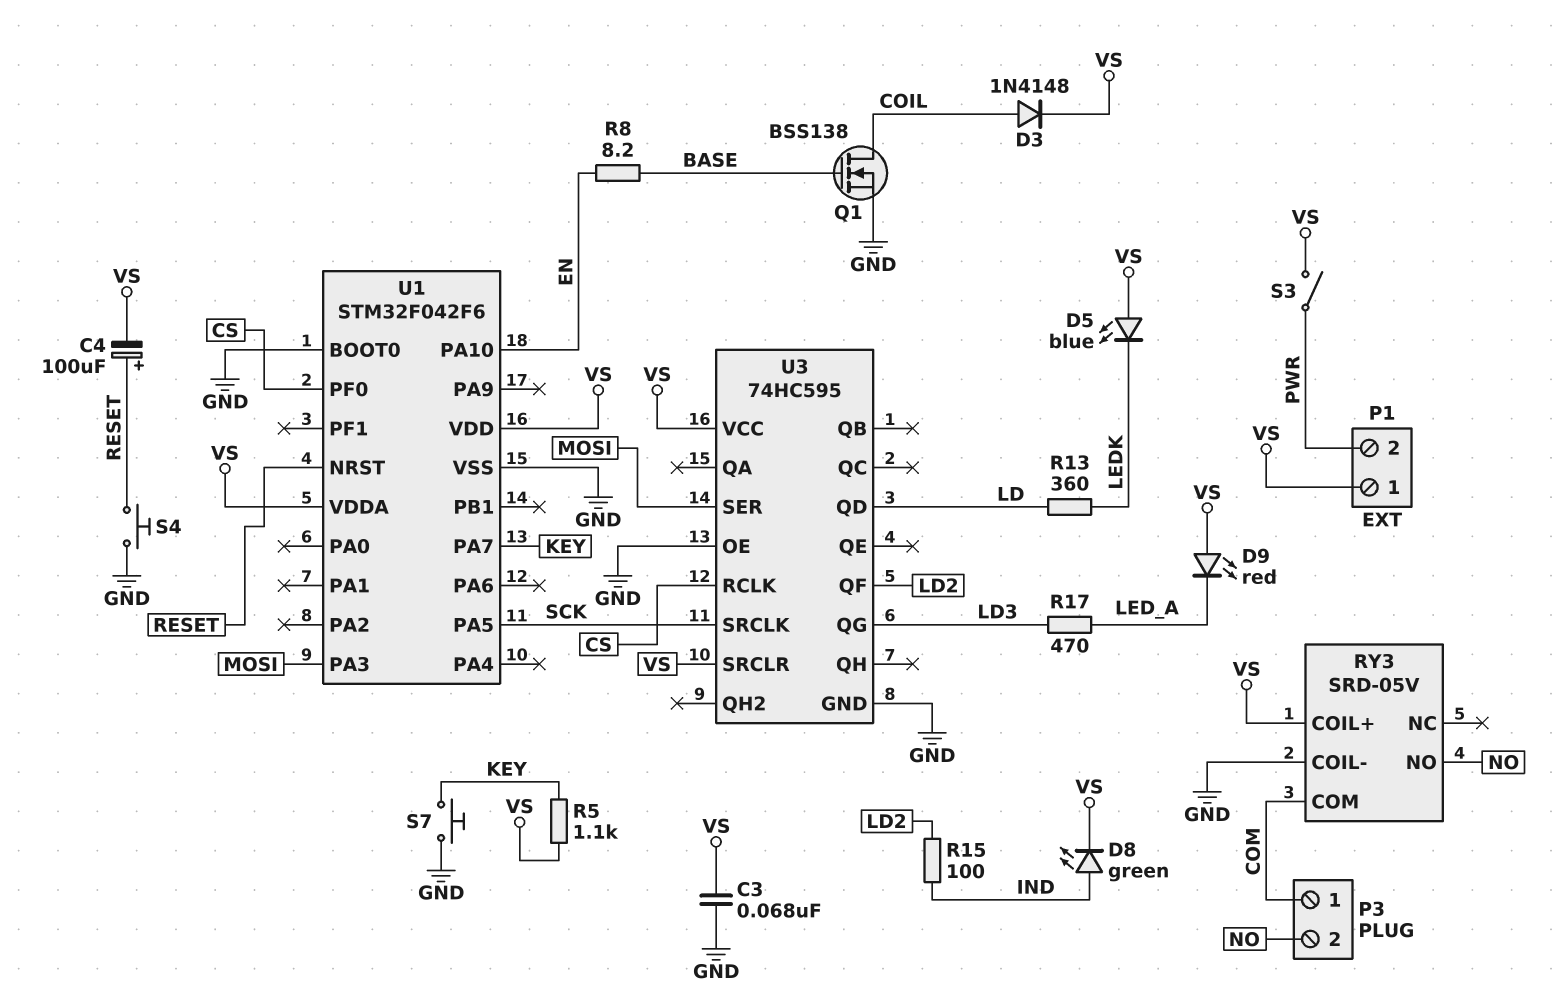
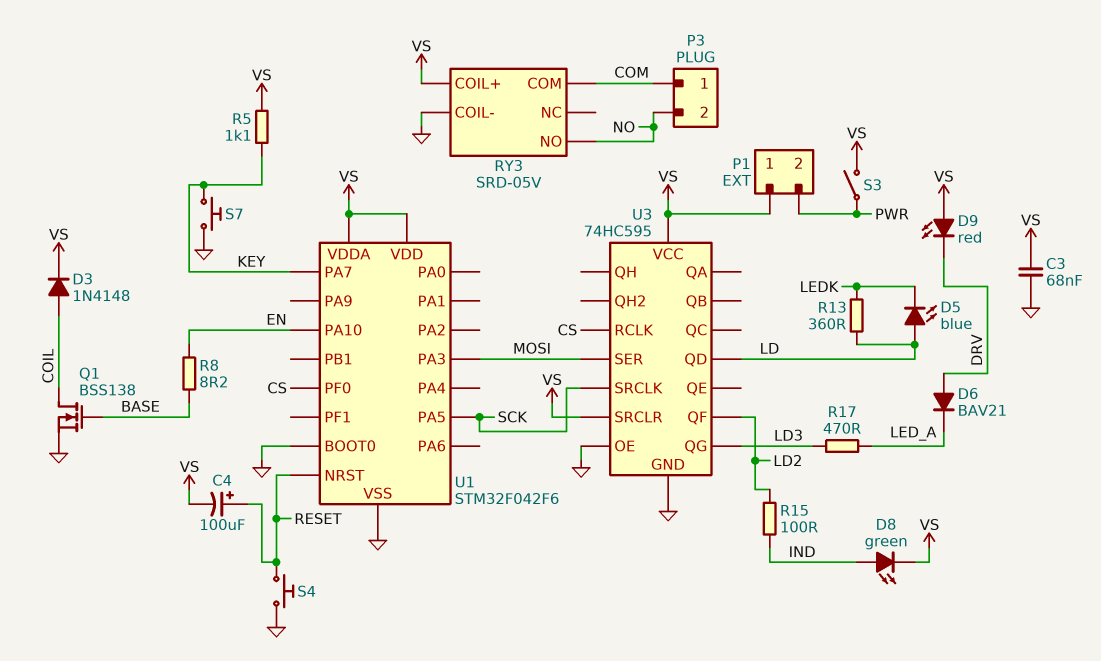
D5: LED blue (A VS, K LEDK) -> LED blue (A LD, K LEDK)
D6: none -> diode BAV21 (A DRV, K LED_A)
D9: LED red (A VS, K LED_A) -> LED red (A VS, K DRV)

